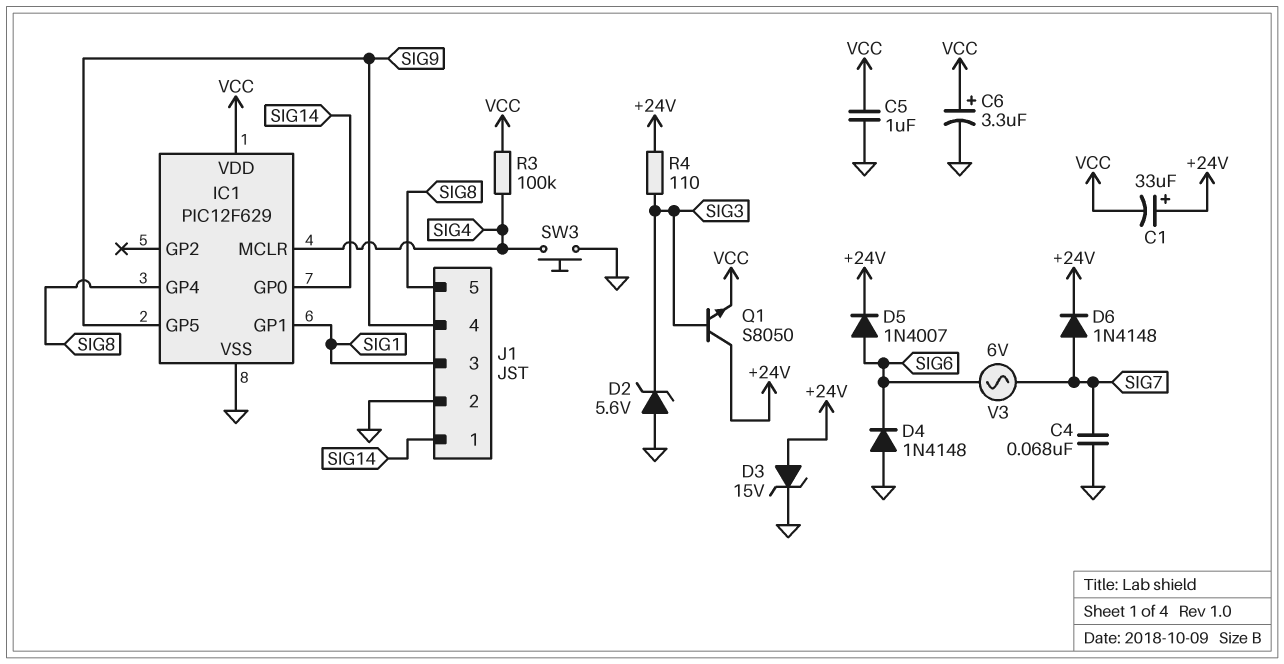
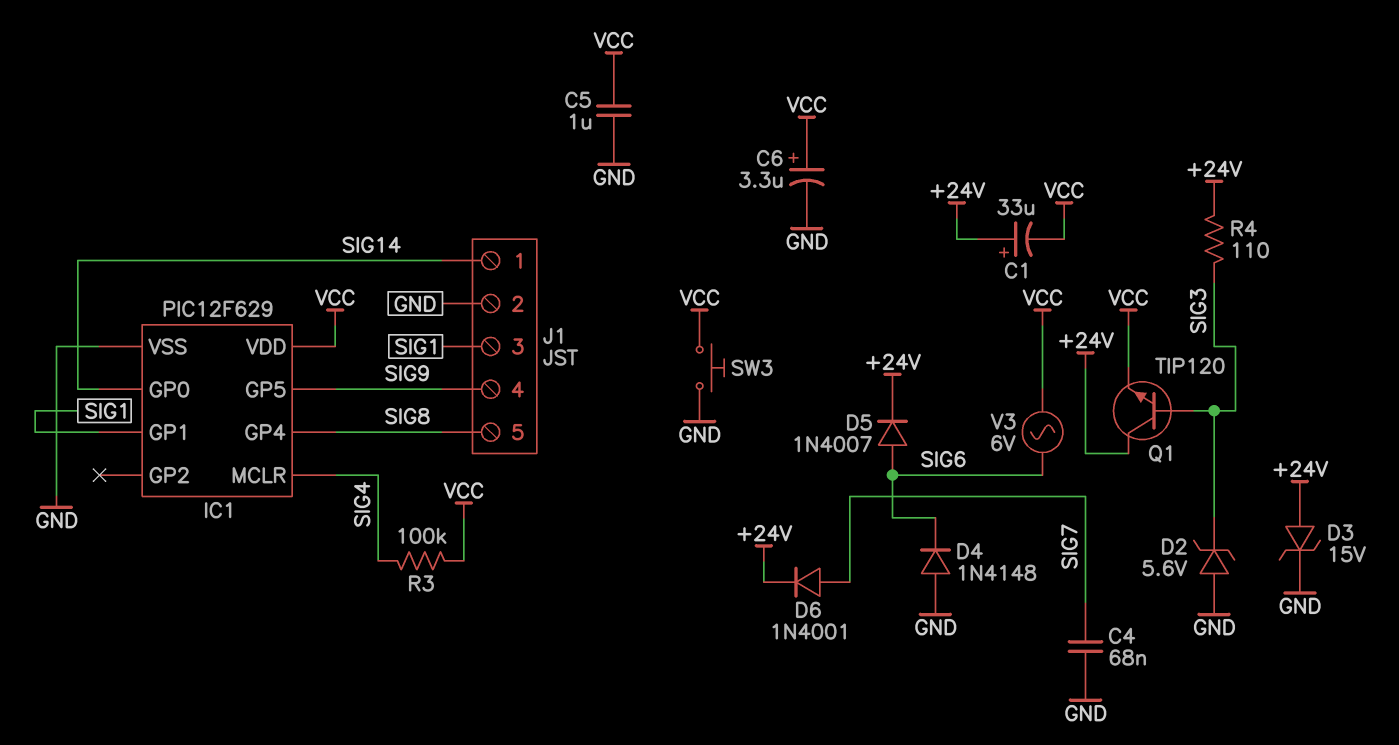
D6: diode 1N4148 (A SIG7, K +24V) -> diode 1N4001 (A SIG7, K +24V)
Q1: NPN S8050 (B SIG3, C +24V, E VCC) -> NPN TIP120 (B SIG3, C +24V, E VCC)
SW3: button (GND, SIG4) -> button (GND, VCC)
V3: AC 6V (SIG6, SIG7) -> AC 6V (SIG6, VCC)

